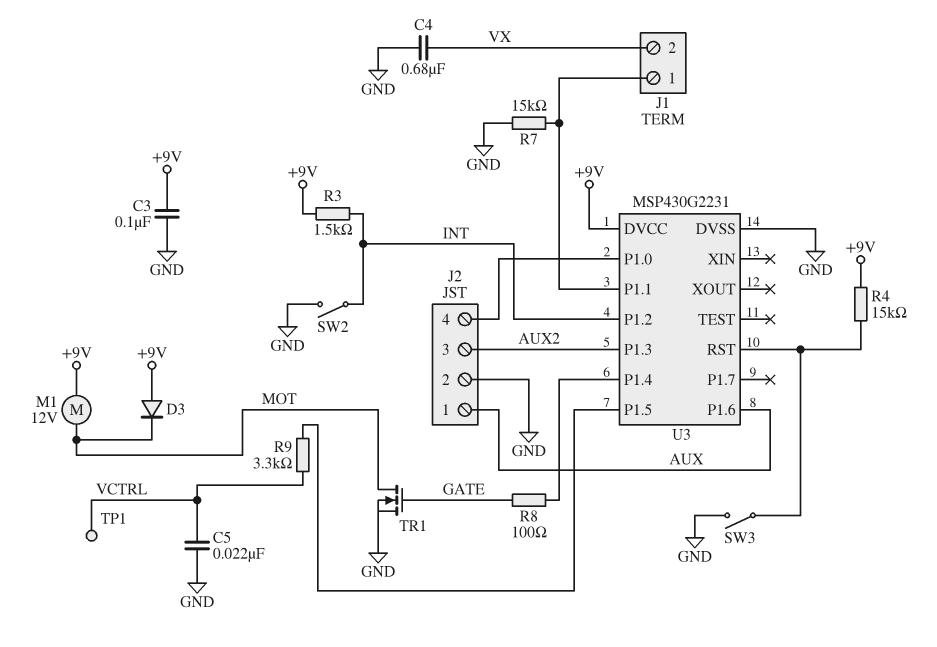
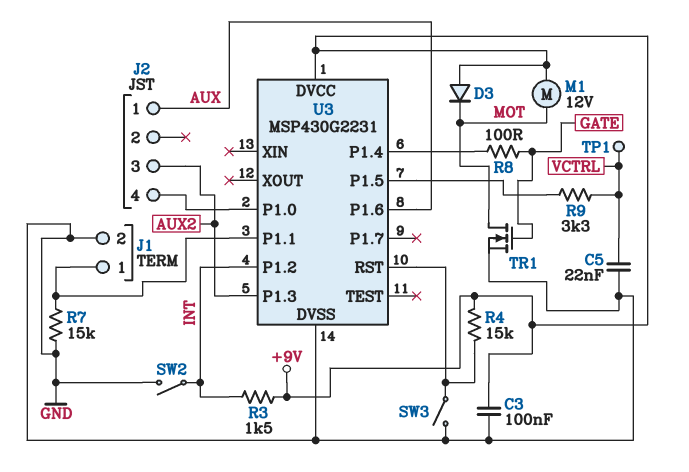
C4: 680nF (GND, VX) -> none
J1 pin 2: VX -> GND
J2 pin 2: GND -> none

